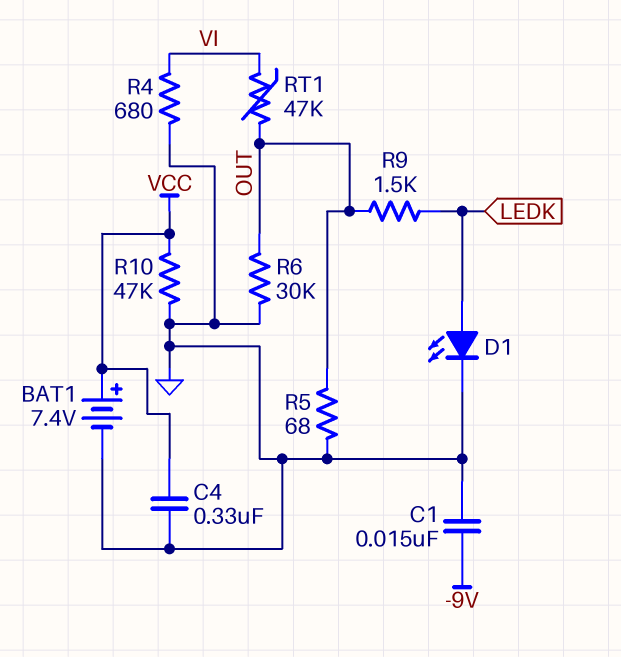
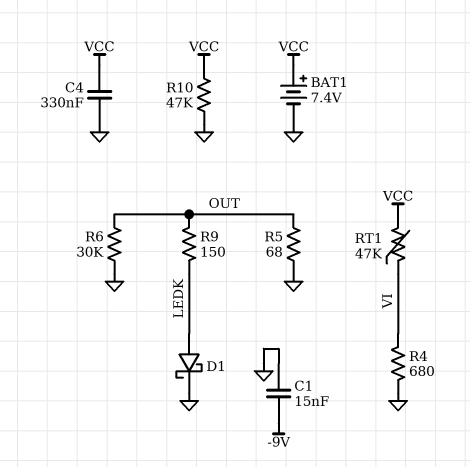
D1: LED (A LEDK, K GND) -> schottky (A LEDK, K GND)
R9: 1.5k (LEDK, OUT) -> 150 (LEDK, OUT)
RT1: 47k (OUT, VI) -> 47k (VCC, VI)

